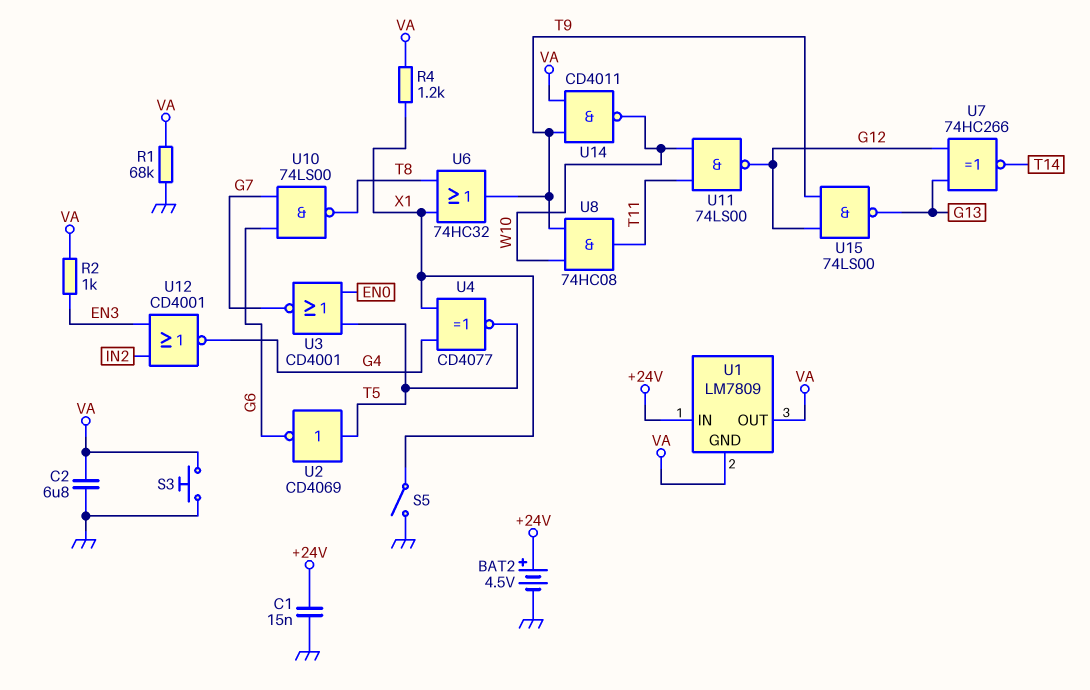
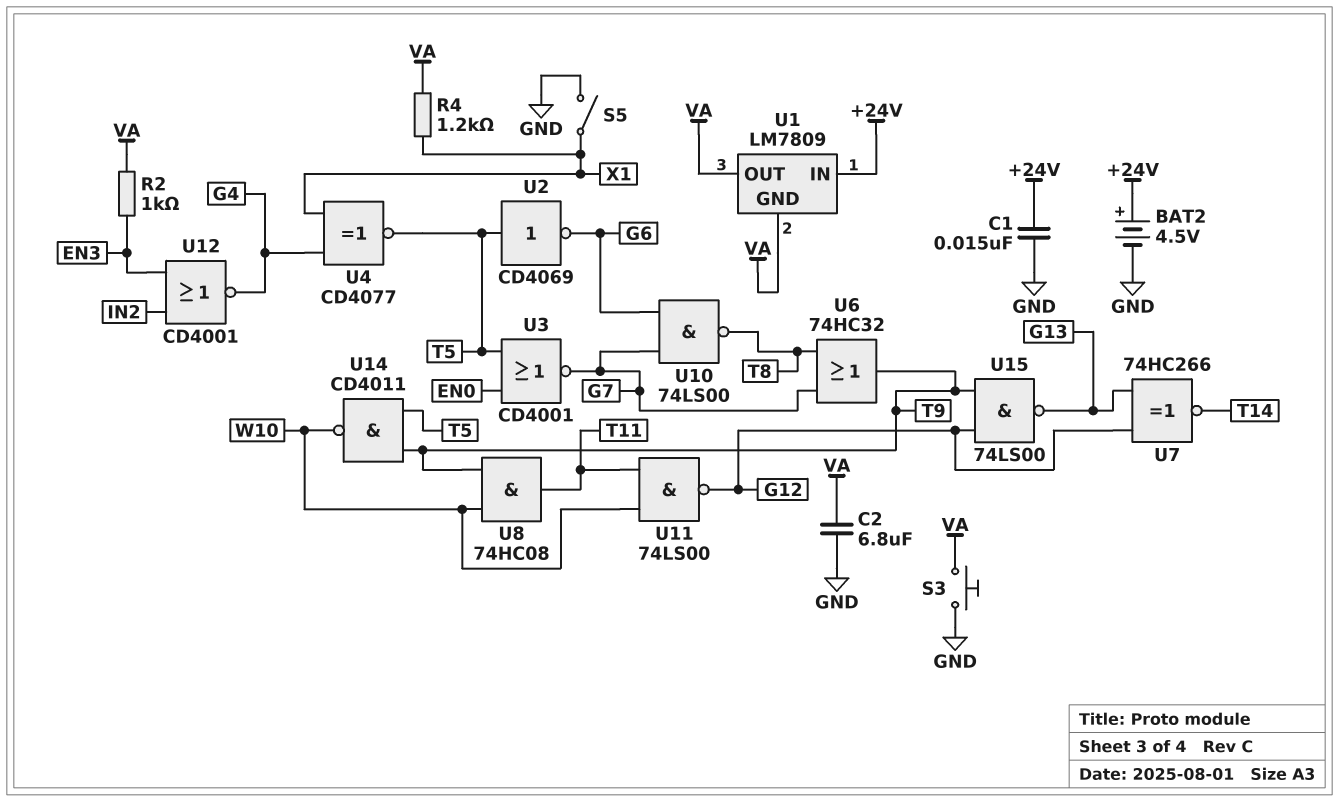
R1: 68k (GND, VA) -> none
U6: OR 74HC32 (in T8, in X1, out T9) -> OR 74HC32 (in G7, in T8, out T9)
U14: NAND CD4011 (in T9, in VA, out W10) -> NAND CD4011 (in T5, in T9, out W10)

